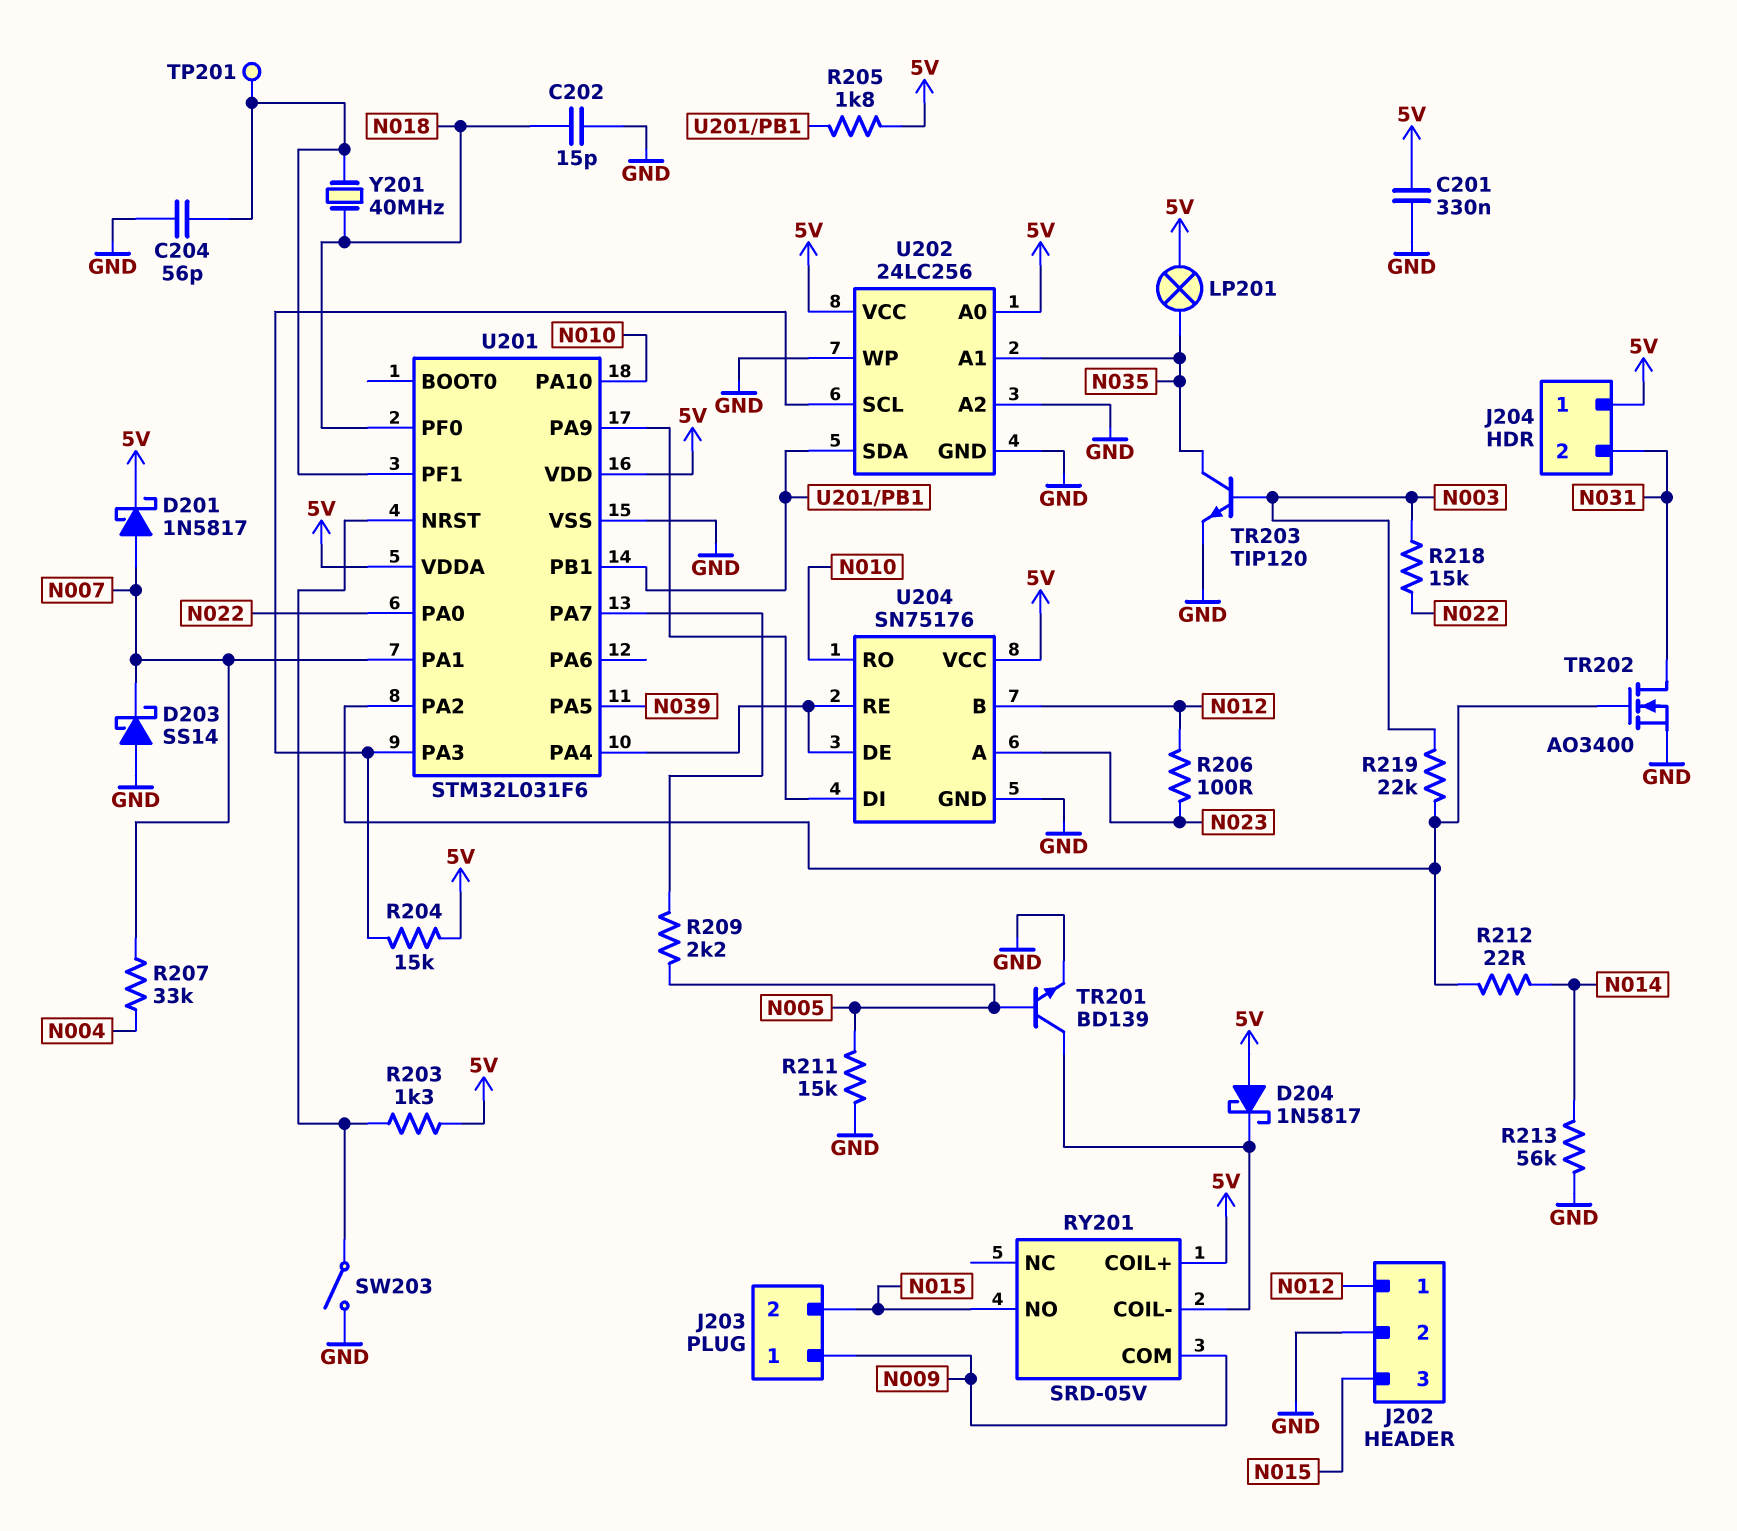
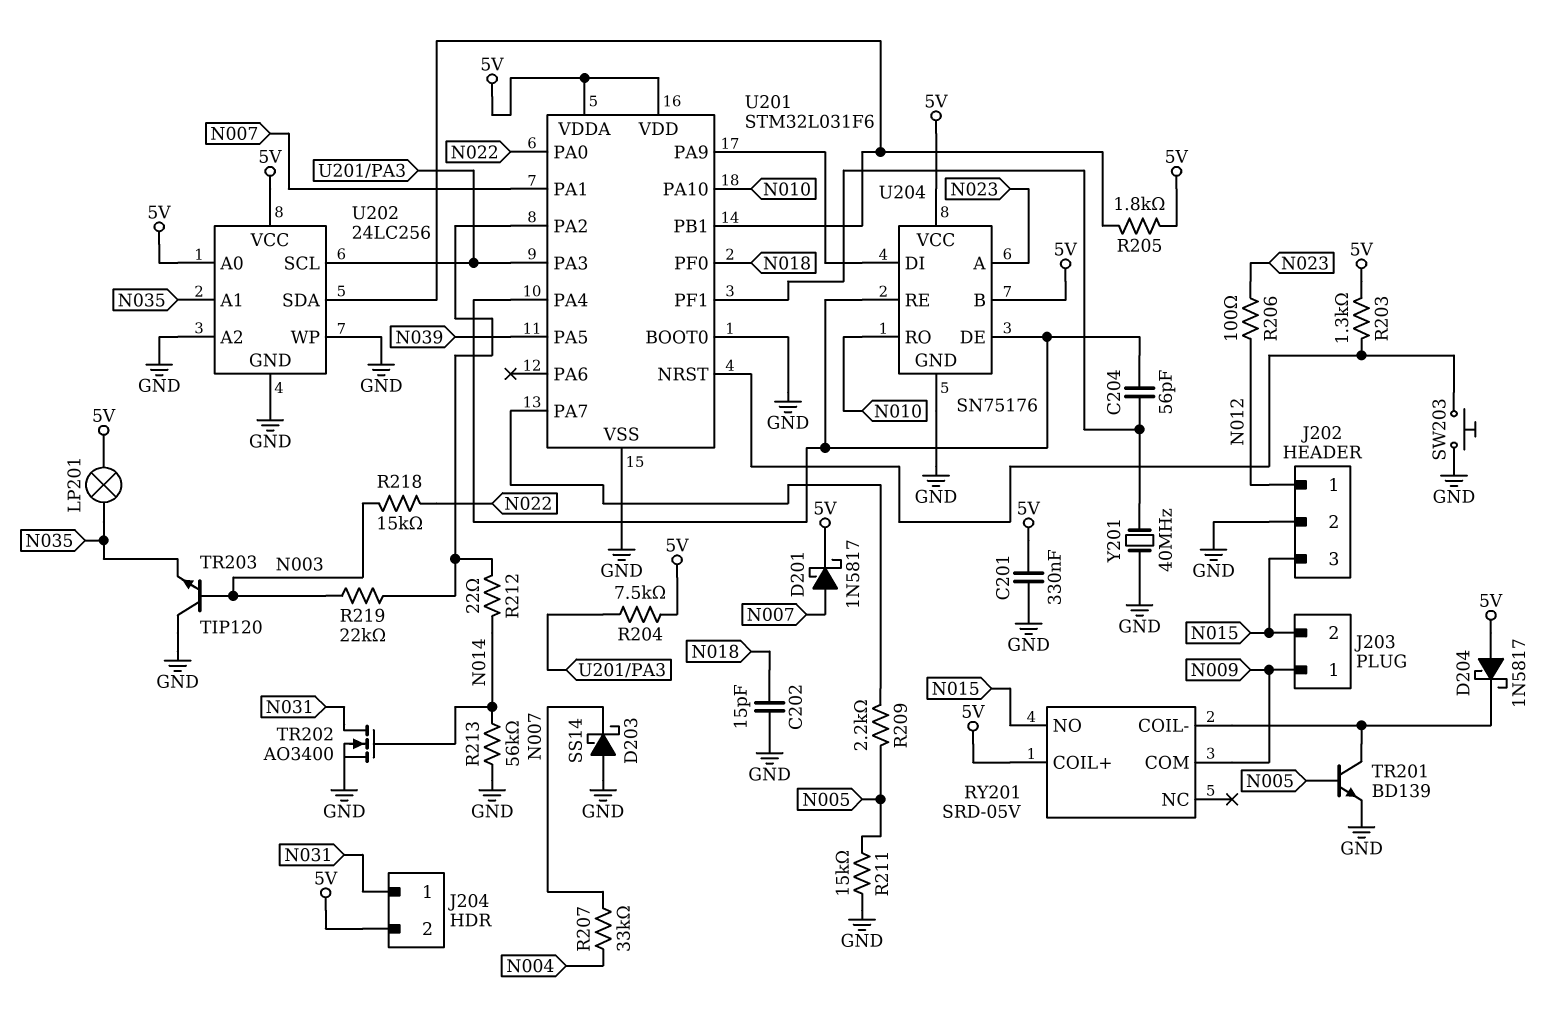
C204: 56pF (GND, U201/PF1) -> 56pF (U201/PA4, U201/PF1)
J204 pin 1: 5V -> N031
J204 pin 2: N031 -> 5V
R204: 15k (5V, U201/PA3) -> 7.5k (5V, U201/PA3)
SW203: switch (GND, U201/NRST) -> button (GND, U201/NRST)
TP201: test point (U201/PF1) -> none
TR202: NMOS AO3400 (G U201/PA2, D N031, S GND) -> NMOS AO3400 (G N014, D N031, S GND)
TR203: NPN TIP120 (B N003, C N035, E GND) -> NPN TIP120 (B N003, C GND, E N035)
U201 pin BOOT0: none -> GND
U204 pin B: N012 -> 5V
Y201: 40MHz (N018, U201/PF1) -> 40MHz (GND, U201/PF1)

